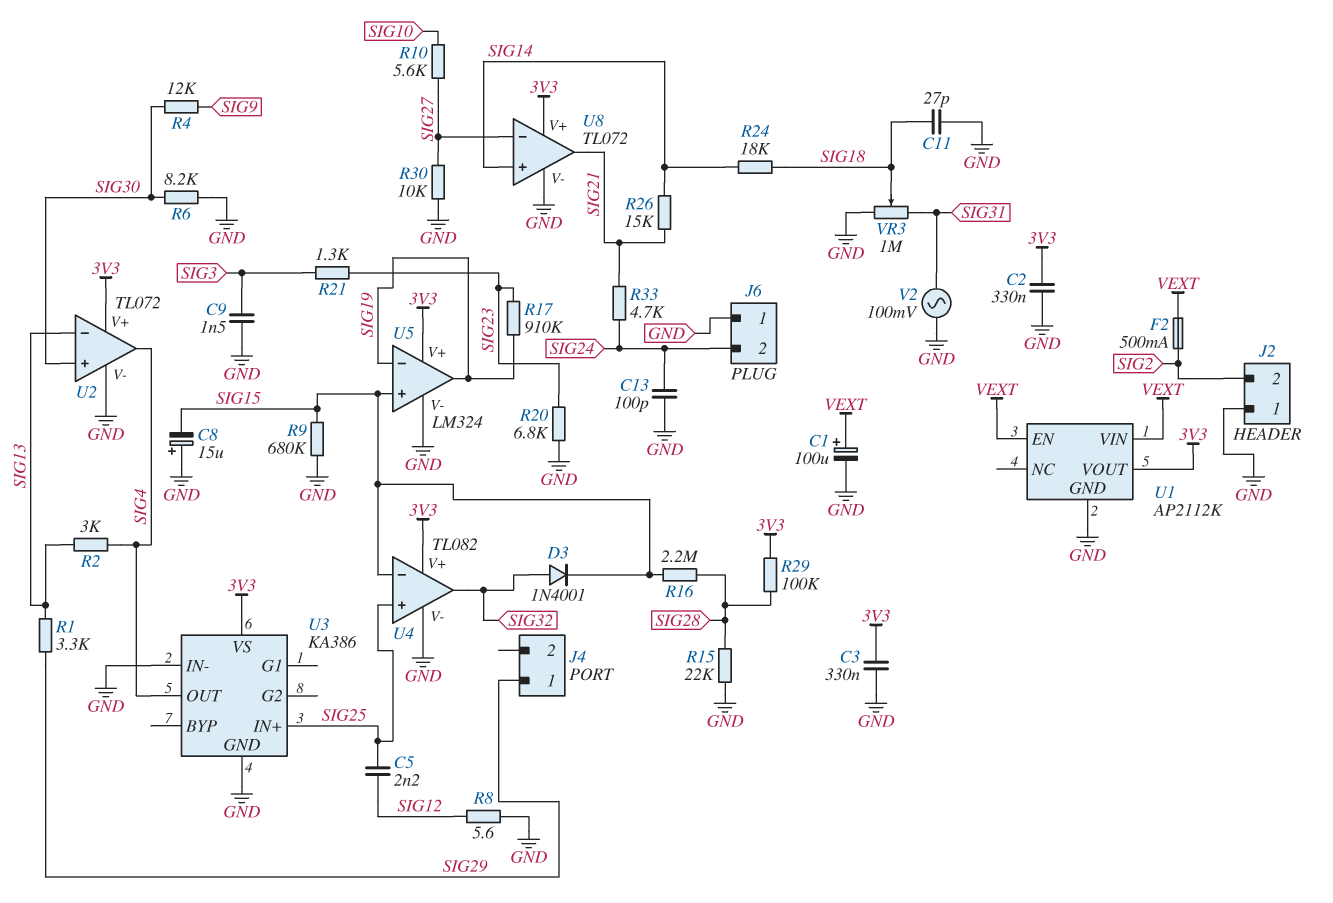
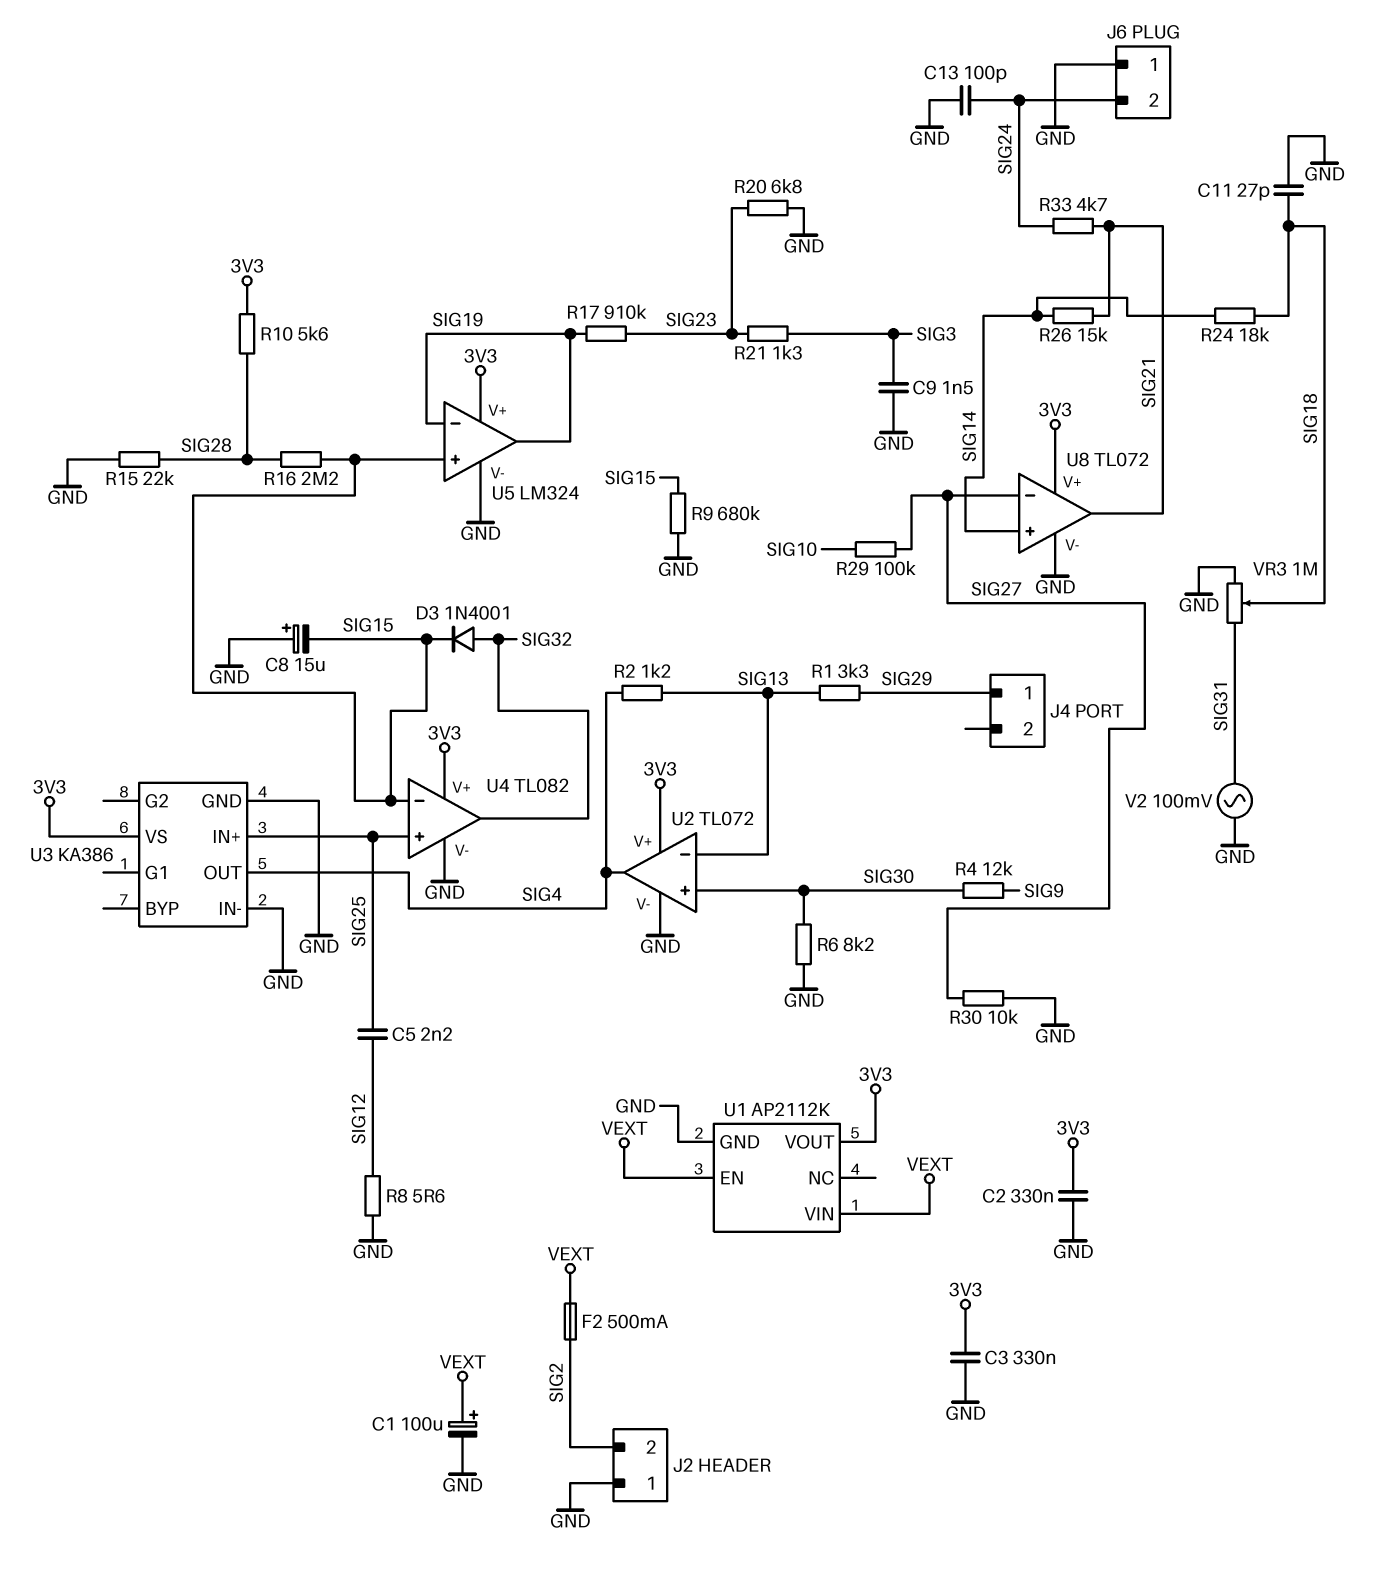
R2: 3k (SIG4, SIG13) -> 1.2k (SIG4, SIG13)
R10: 5.6k (SIG10, SIG27) -> 5.6k (3V3, SIG28)
R29: 100k (3V3, SIG28) -> 100k (SIG10, SIG27)

